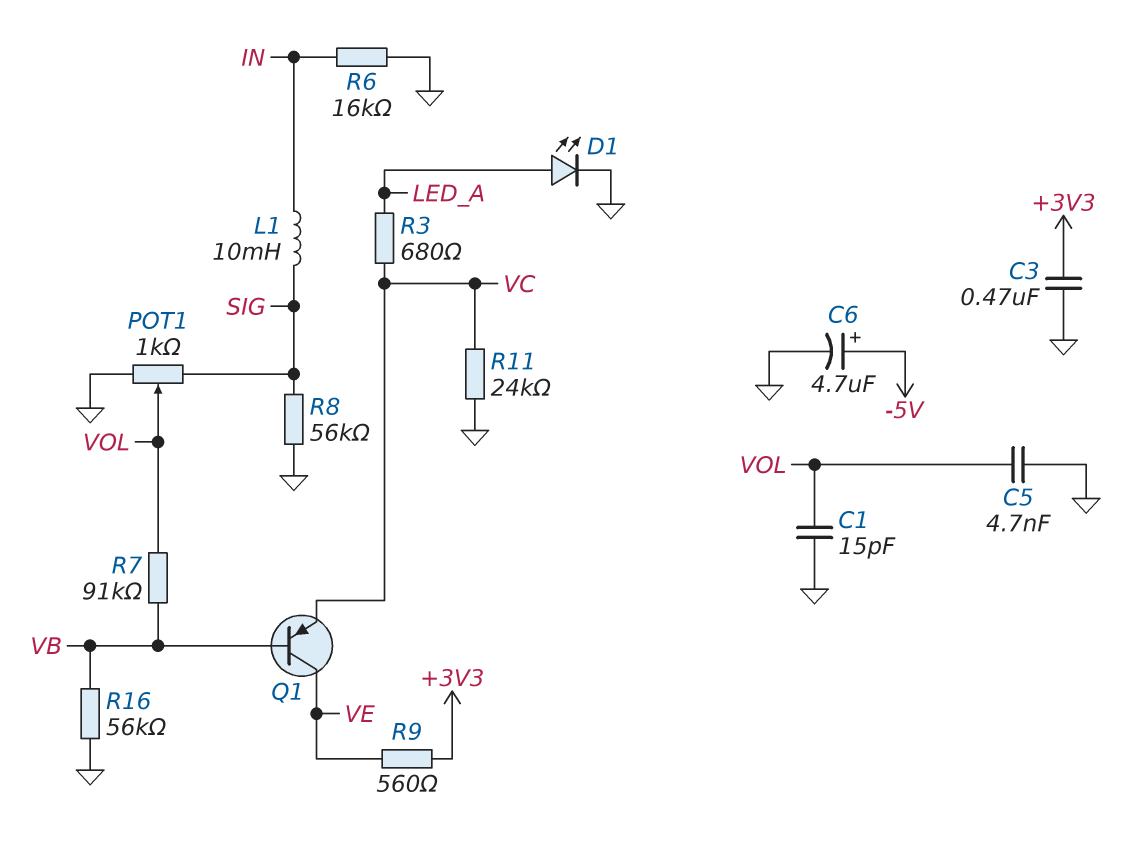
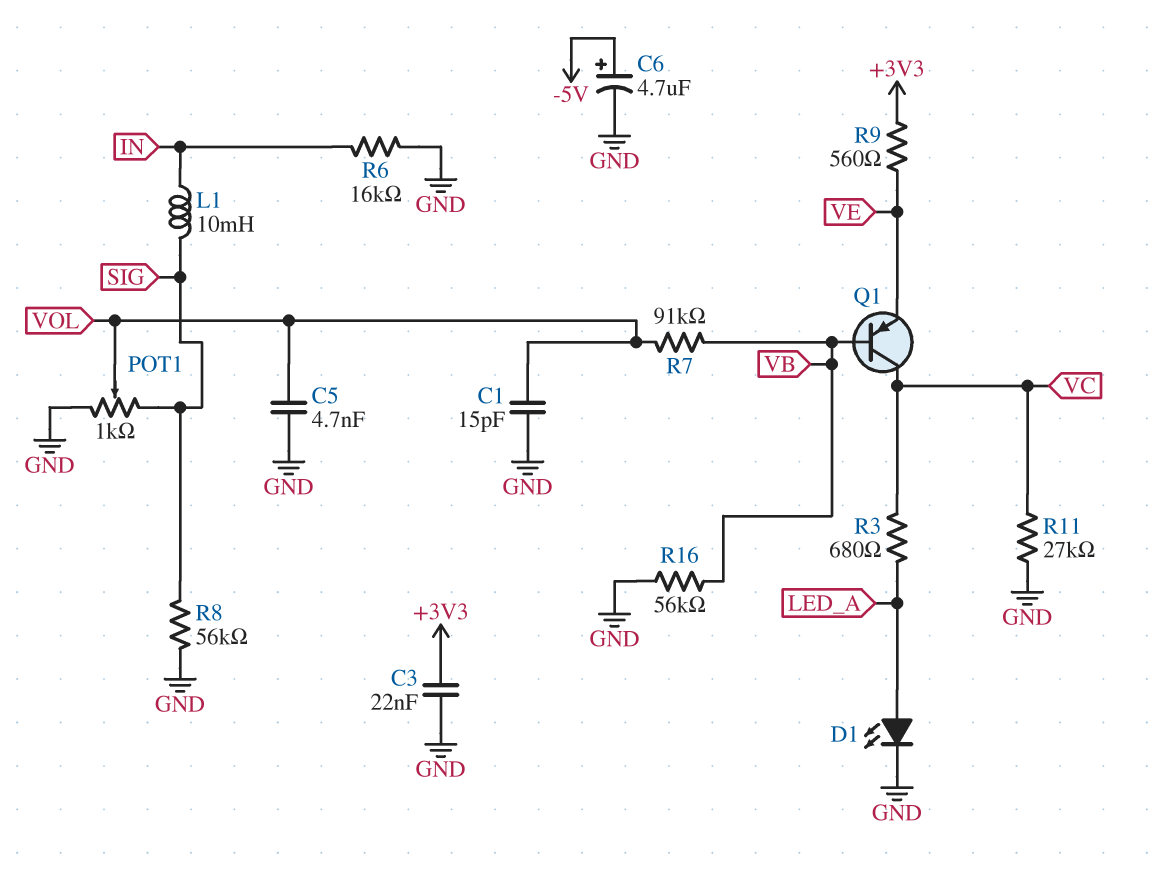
C3: 470nF (+3V3, GND) -> 22nF (+3V3, GND)
Q1: PNP (B VB, C VE, E VC) -> PNP (B VB, C VC, E VE)
R11: 24k (GND, VC) -> 27k (GND, VC)

